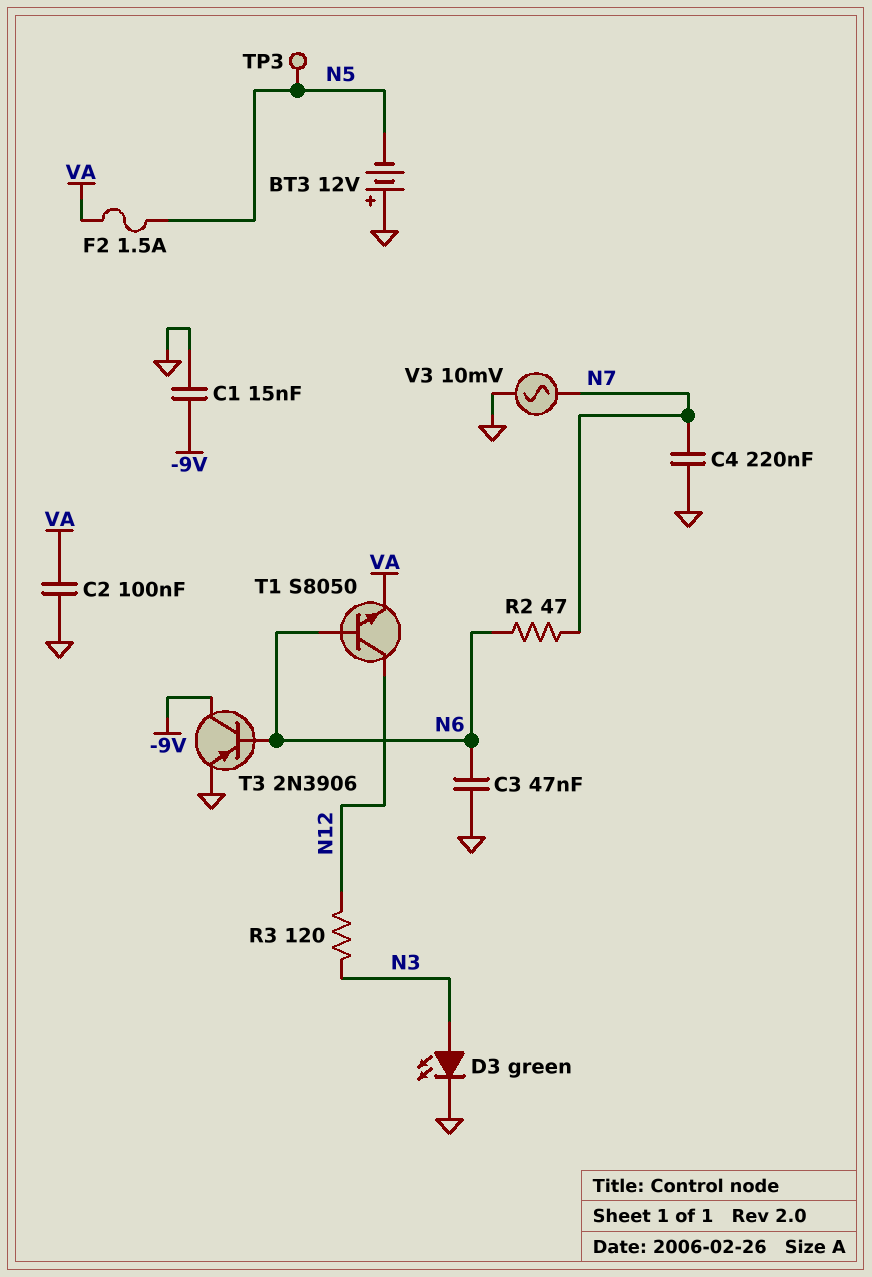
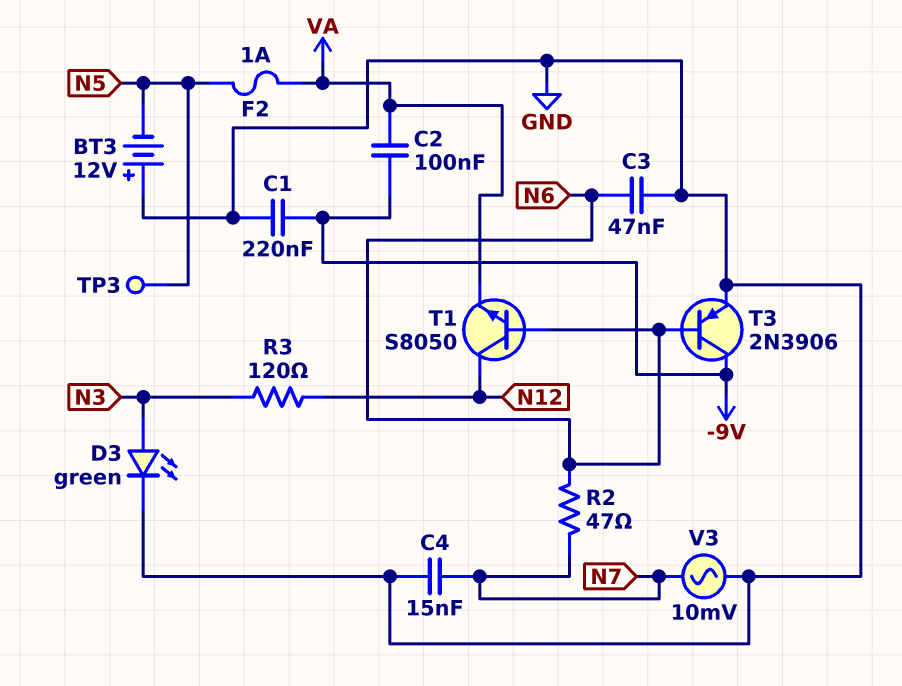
C1: 15nF (-9V, GND) -> 220nF (-9V, GND)
C2: 100nF (GND, VA) -> 100nF (-9V, VA)
C4: 220nF (GND, N7) -> 15nF (GND, N7)
F2: 1.5A (N5, VA) -> 1A (N5, VA)

